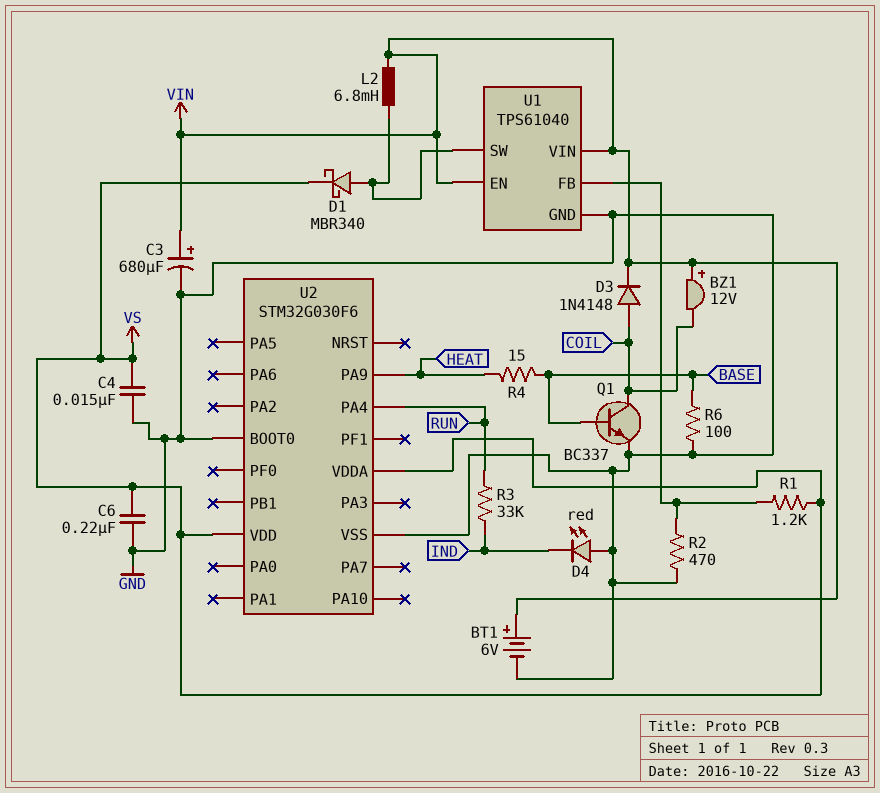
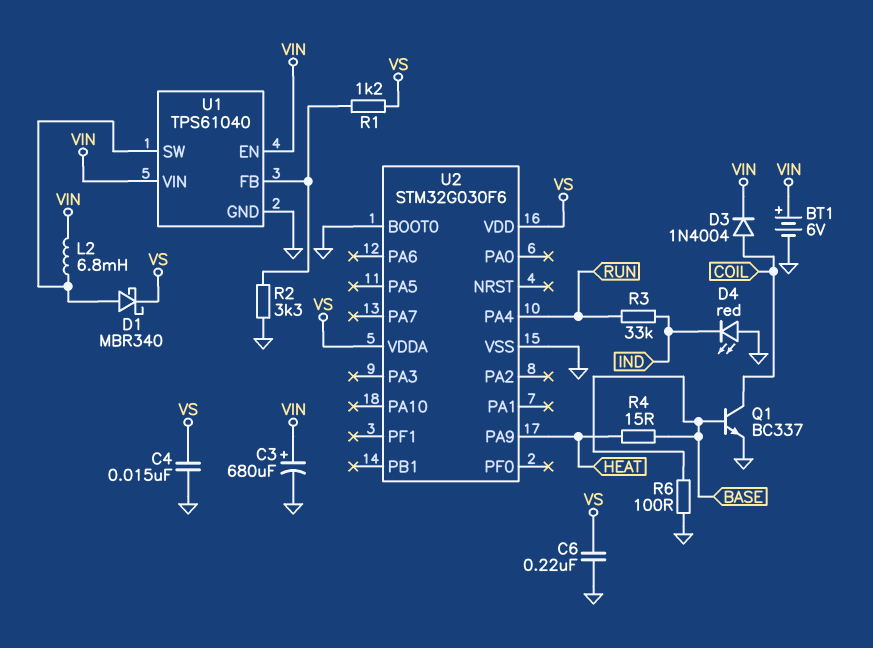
BZ1: buzzer 12V (plus VIN, minus COIL) -> none
D3: diode 1N4148 (A COIL, K VIN) -> diode 1N4004 (A COIL, K VIN)
R2: 470 (GND, U1/FB) -> 3.3k (GND, U1/FB)

